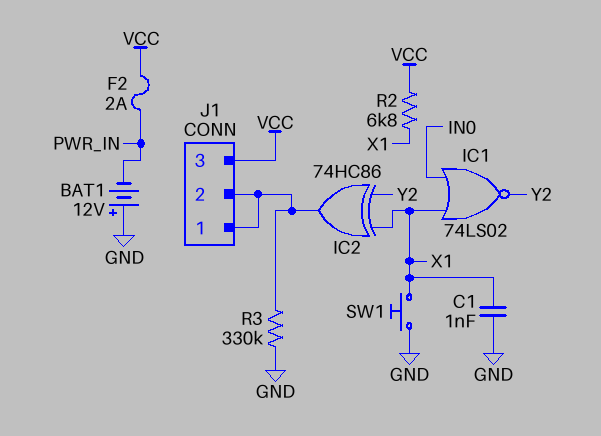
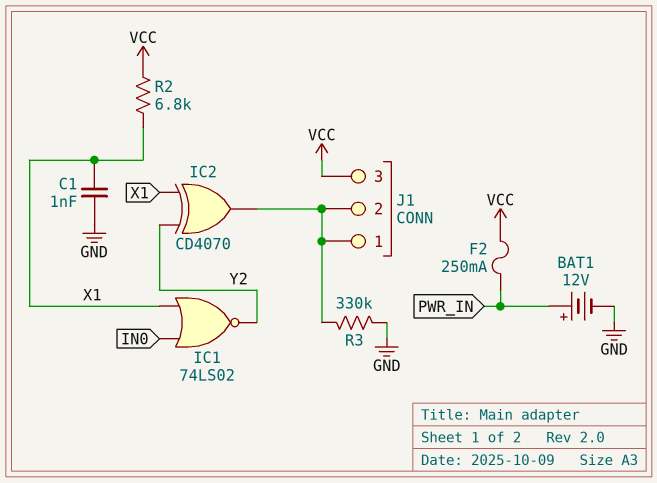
BAT1: 12V (plus GND, minus PWR_IN) -> 12V (plus PWR_IN, minus GND)
F2: 2A (PWR_IN, VCC) -> 250mA (PWR_IN, VCC)
IC2: XOR 74HC86 (in X1, in Y2, out J1/1) -> XOR CD4070 (in X1, in Y2, out J1/1)
SW1: button (GND, X1) -> none

